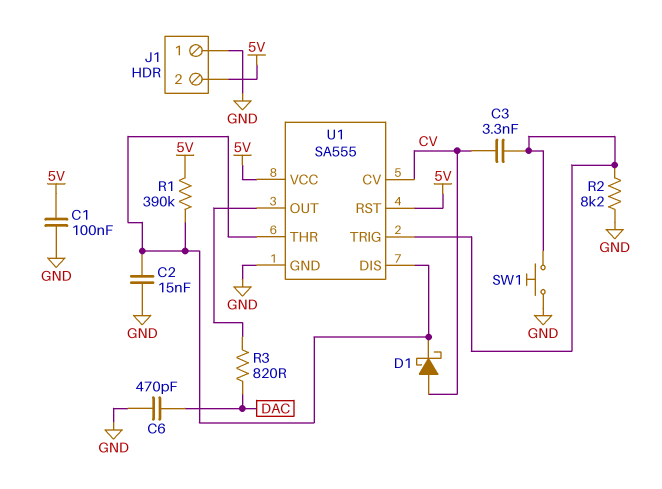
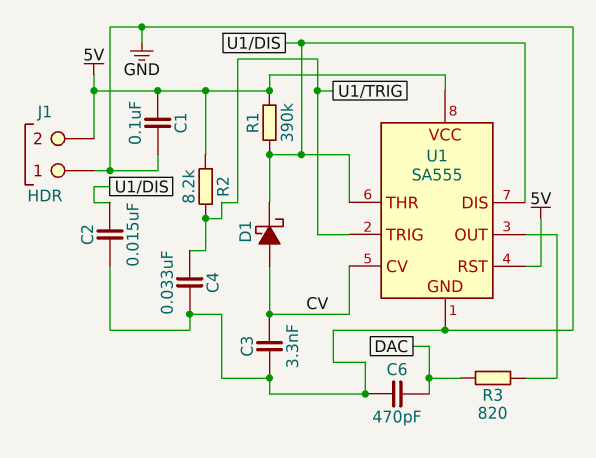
C3: 3.3nF (CV, U1/TRIG) -> 3.3nF (CV, GND)
C4: none -> 33nF (GND, U1/TRIG)
R2: 8.2k (GND, U1/TRIG) -> 8.2k (5V, U1/TRIG)
SW1: button (GND, U1/TRIG) -> none

